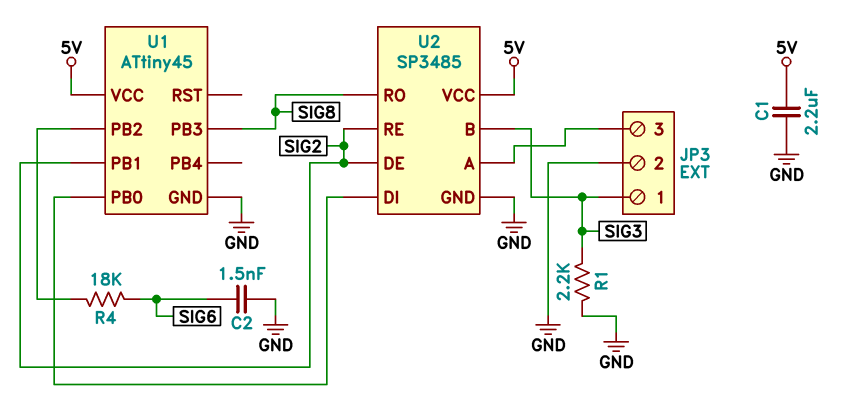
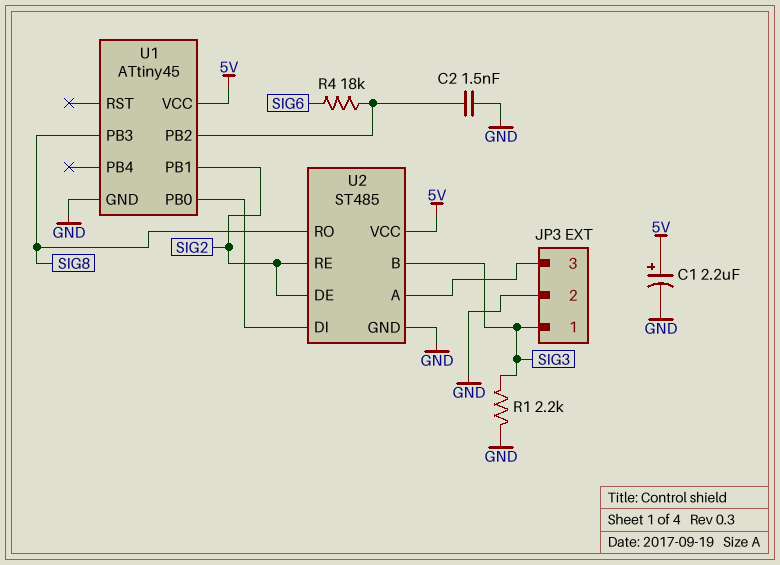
C1: 2.2uF (5V, GND) -> 2.2uF (plus 5V, minus GND)
C2: 1.5nF (GND, SIG6) -> 1.5nF (GND, U1/PB2)
U2: SP3485 -> ST485

